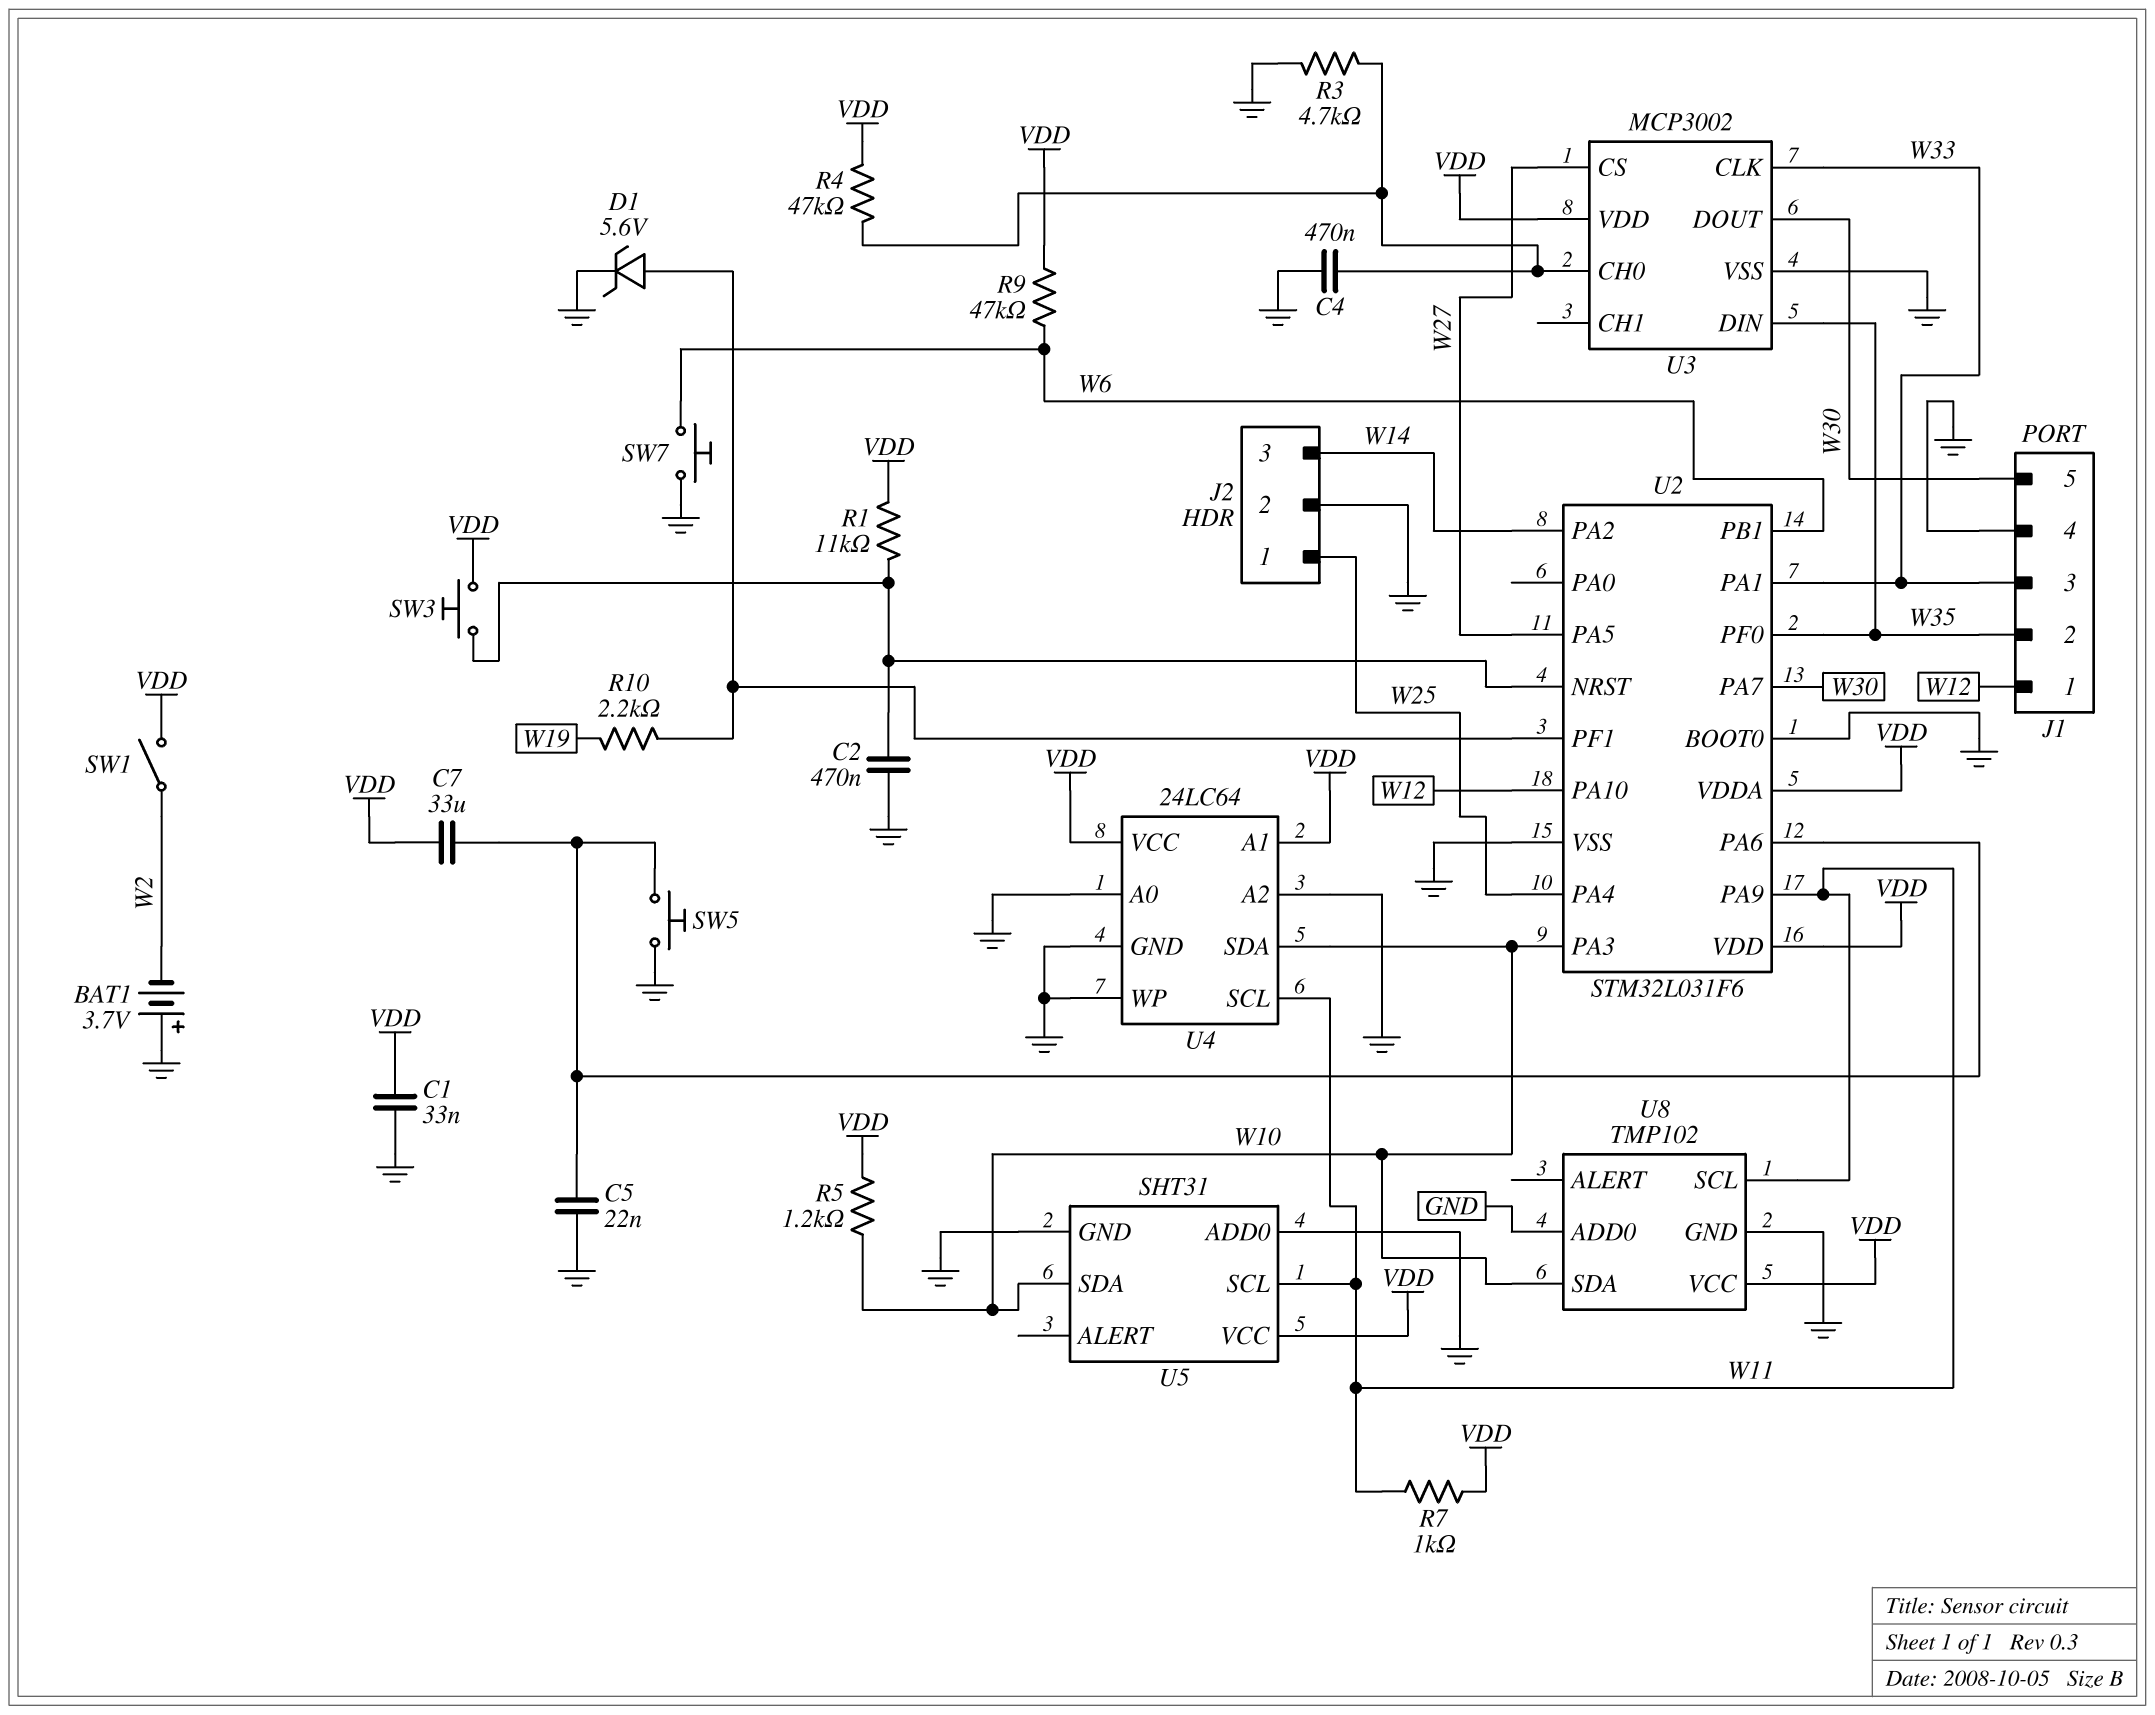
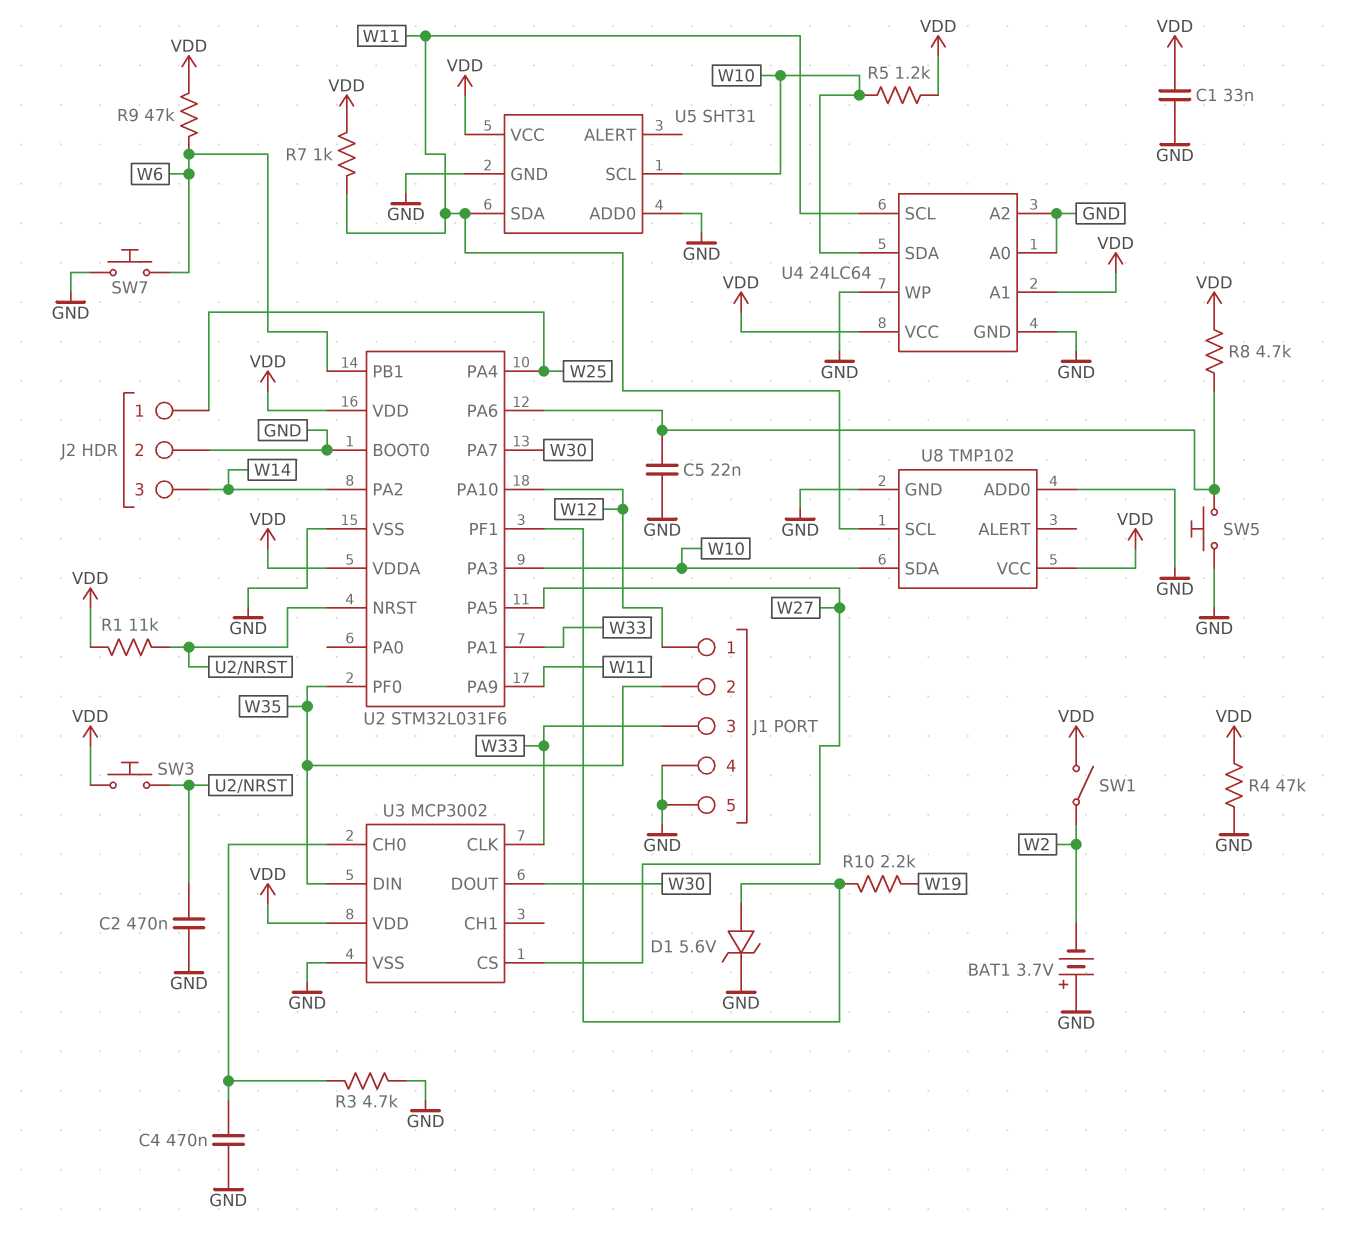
C7: 33uF (U2/PA6, VDD) -> none
J1 pin 5: W30 -> GND
R4: 47k (U3/CH0, VDD) -> 47k (GND, VDD)
R8: none -> 4.7k (U2/PA6, VDD)
U5 pin SCL: W11 -> W10
U5 pin SDA: W10 -> W11

